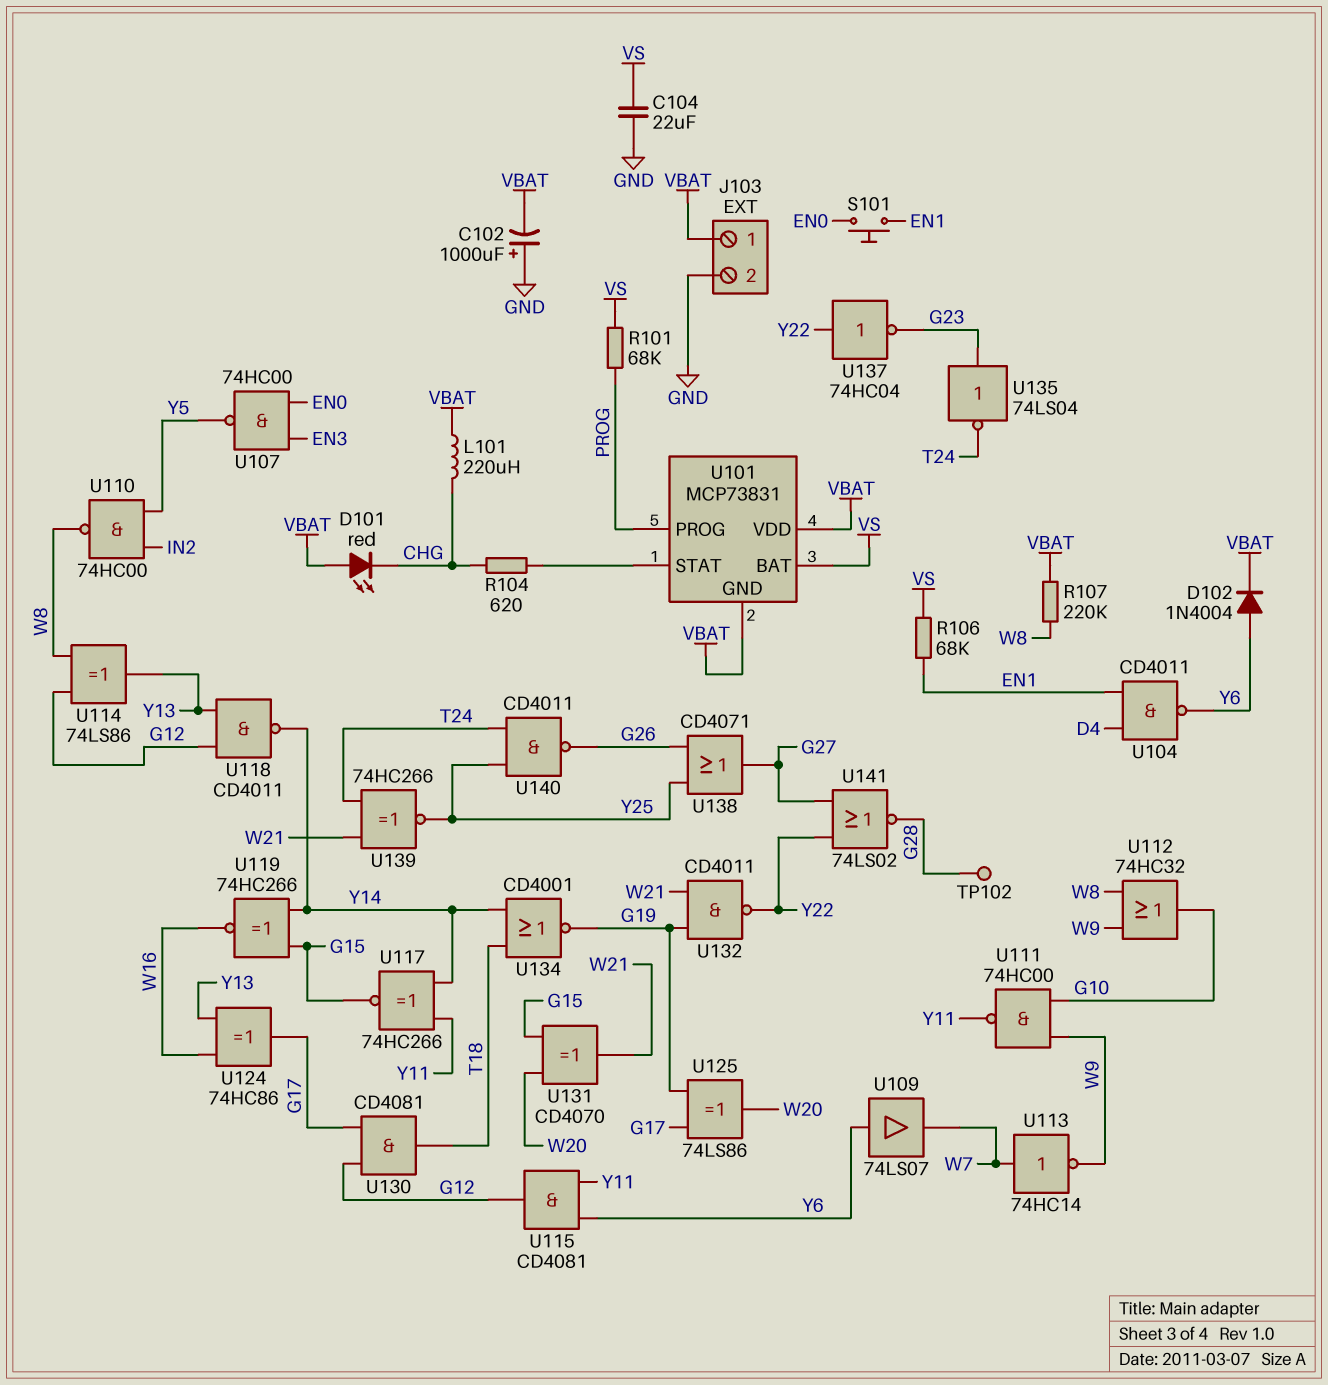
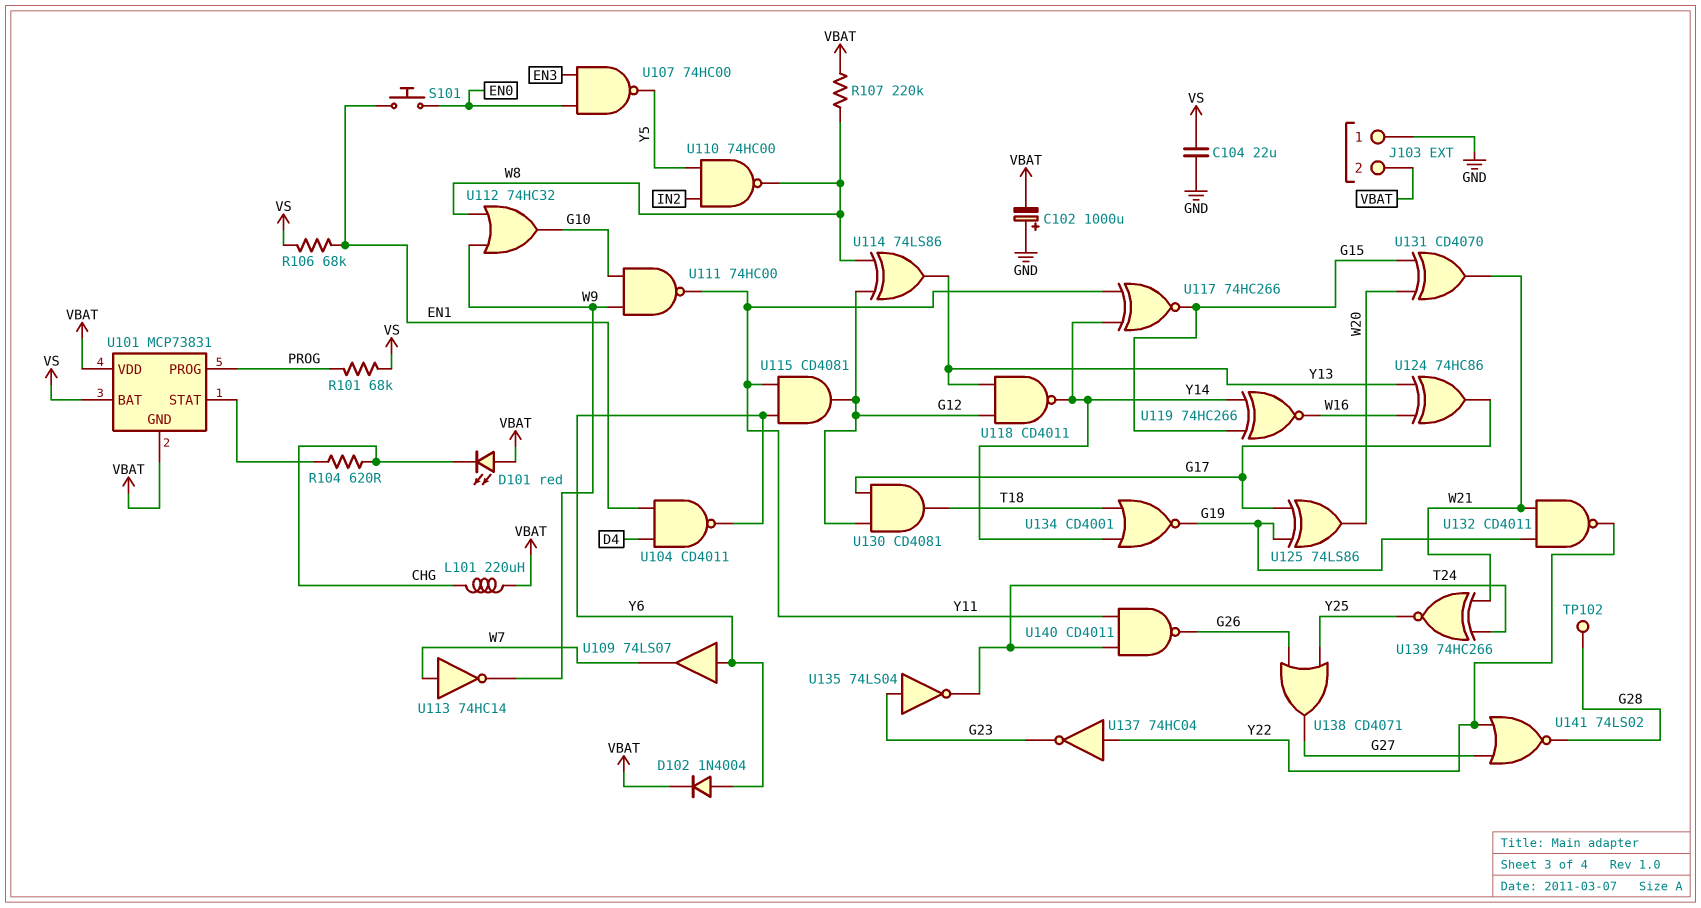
J103 pin 1: VBAT -> GND
J103 pin 2: GND -> VBAT
U140: NAND CD4011 (in T24, in Y25, out G26) -> NAND CD4011 (in T24, in Y11, out G26)

